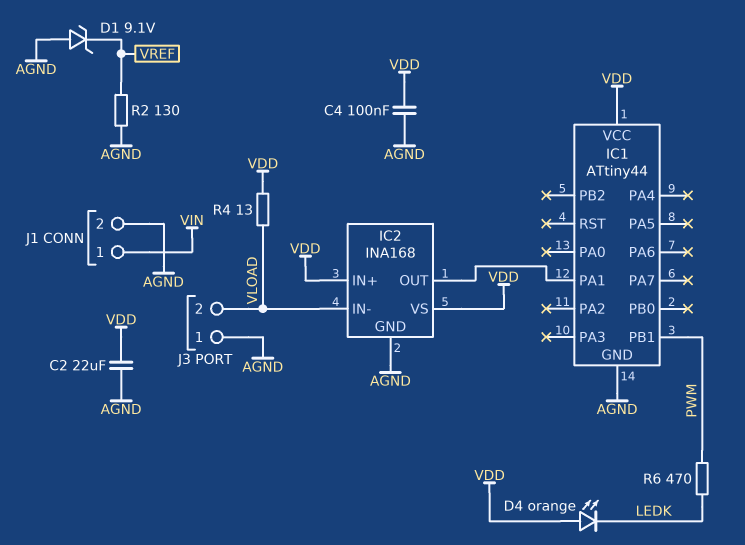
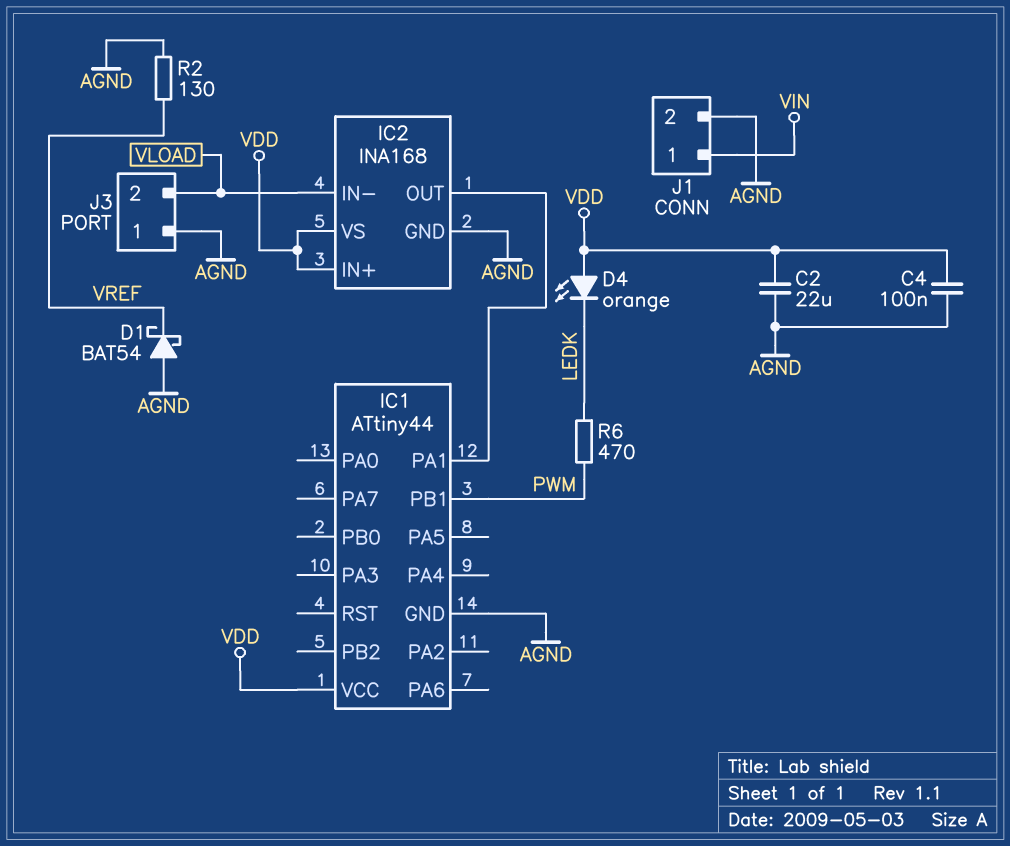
D1: zener 9.1V (A AGND, K VREF) -> schottky BAT54 (A AGND, K VREF)
R4: 13 (VDD, VLOAD) -> none

